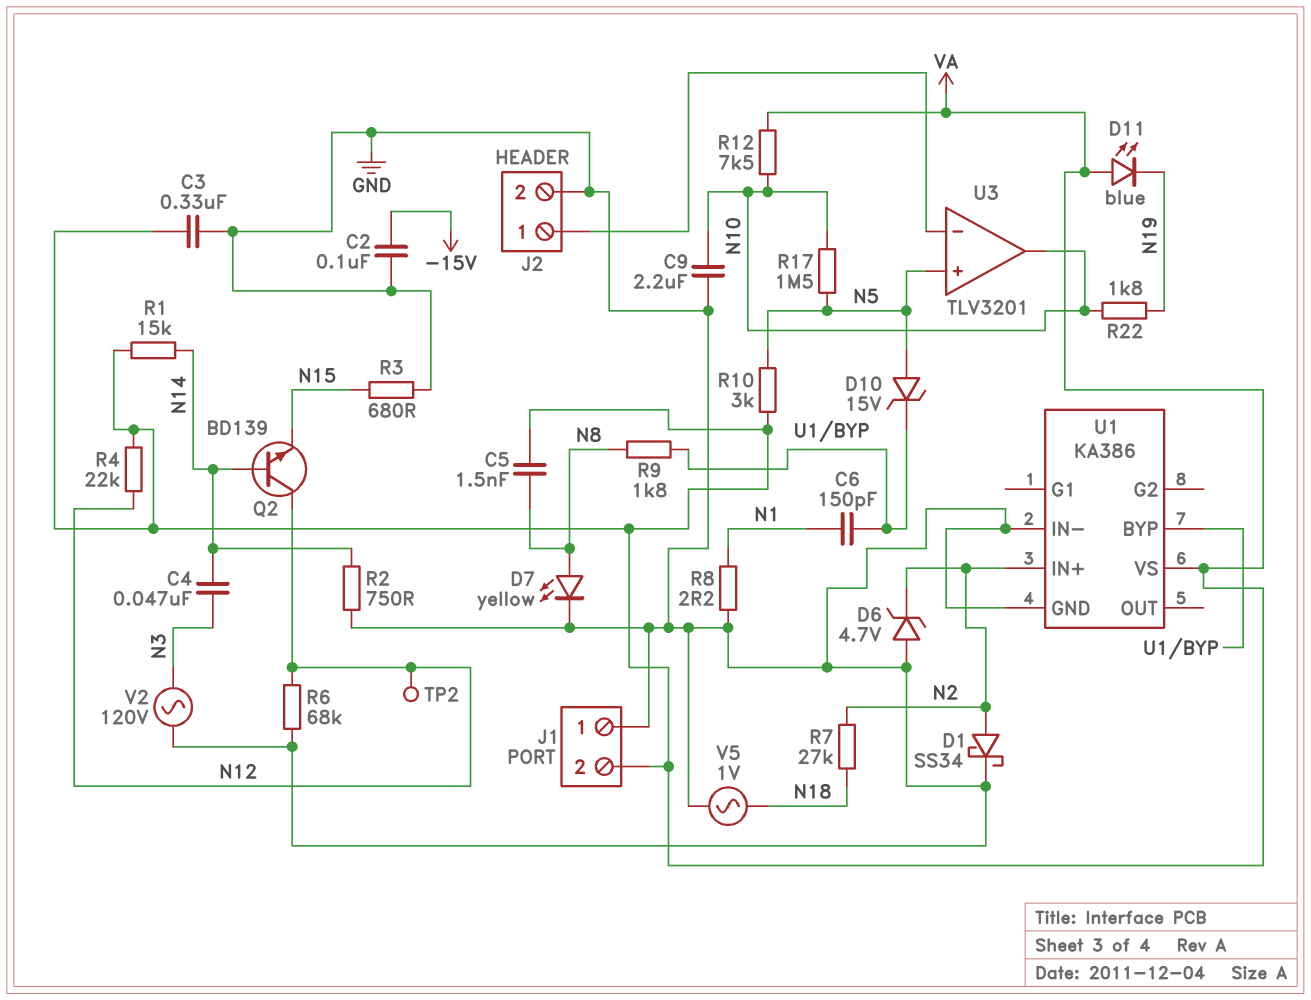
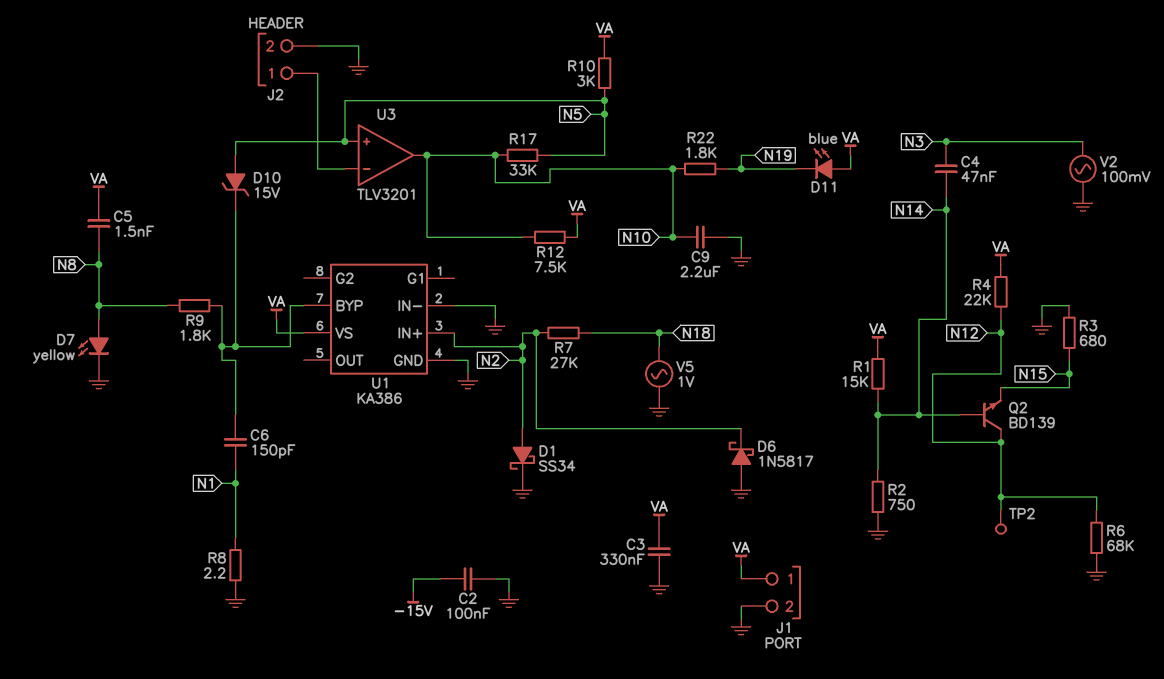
D6: zener 4.7V (A GND, K N2) -> schottky 1N5817 (A GND, K N2)
J1 pin 1: GND -> VA
J1 pin 2: VA -> GND
R17: 1.5M (N5, N10) -> 33k (N5, N10)
V2: AC 120V (GND, N3) -> AC 100mV (GND, N3)

